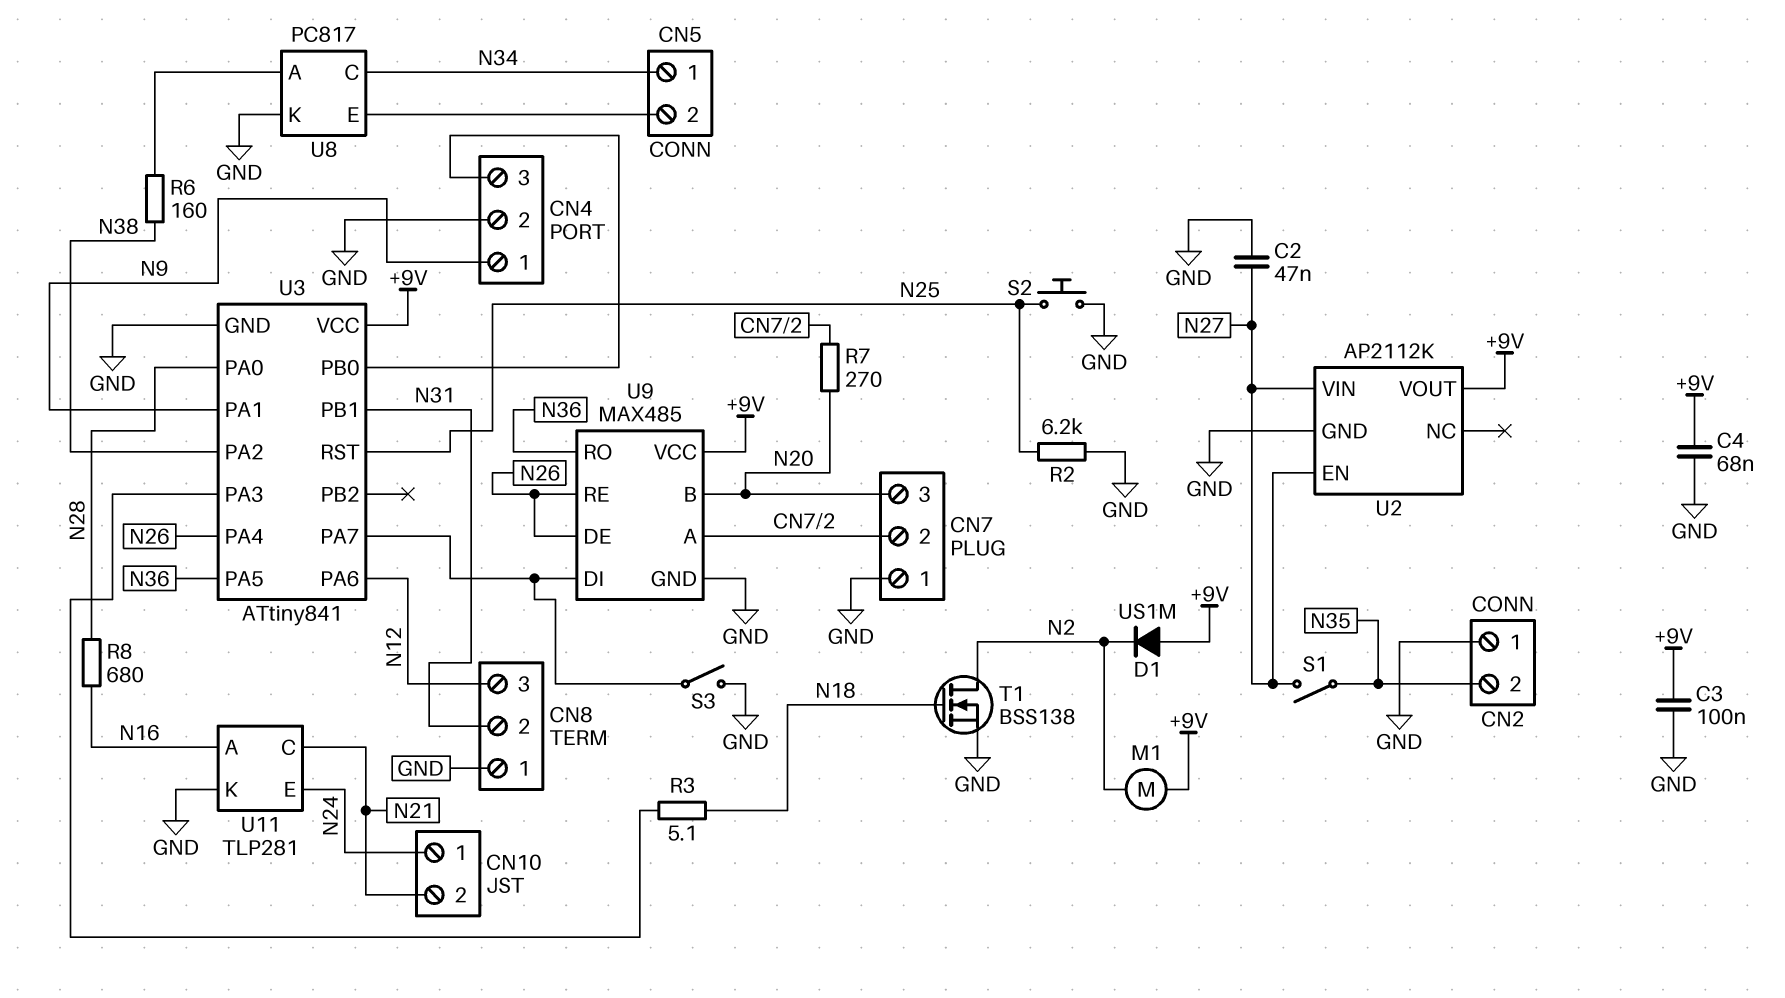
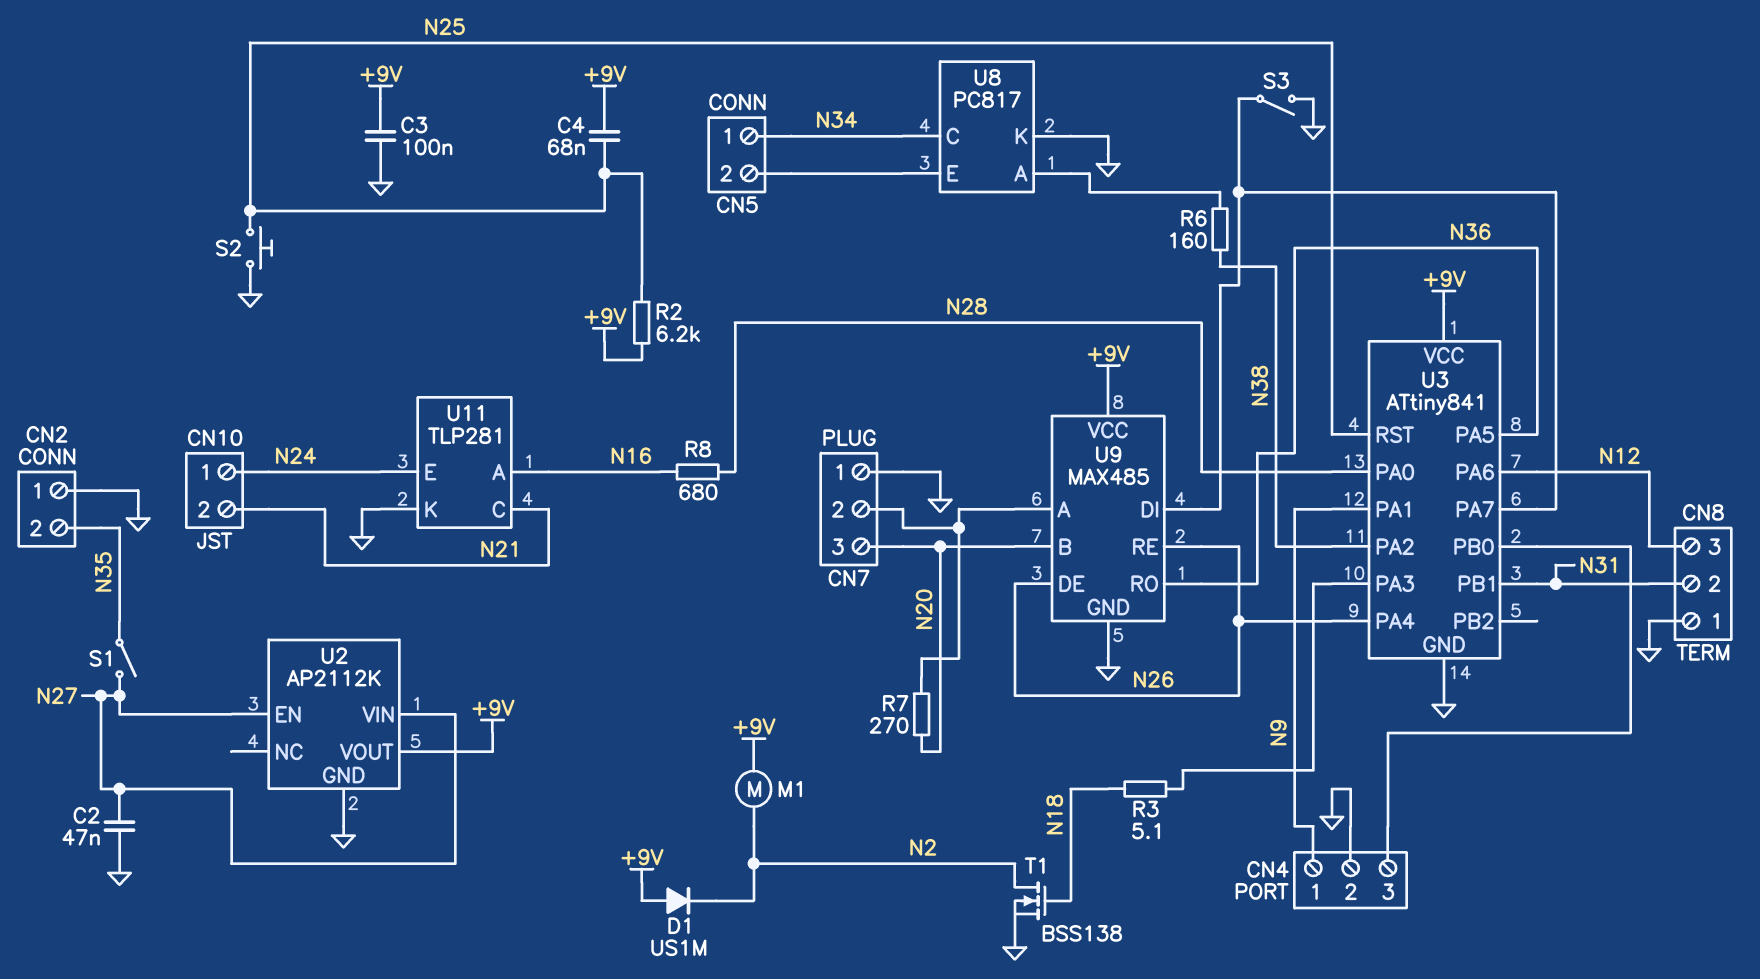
C4: 68nF (+9V, GND) -> 68nF (+9V, N25)
R2: 6.2k (GND, N25) -> 6.2k (+9V, N25)

